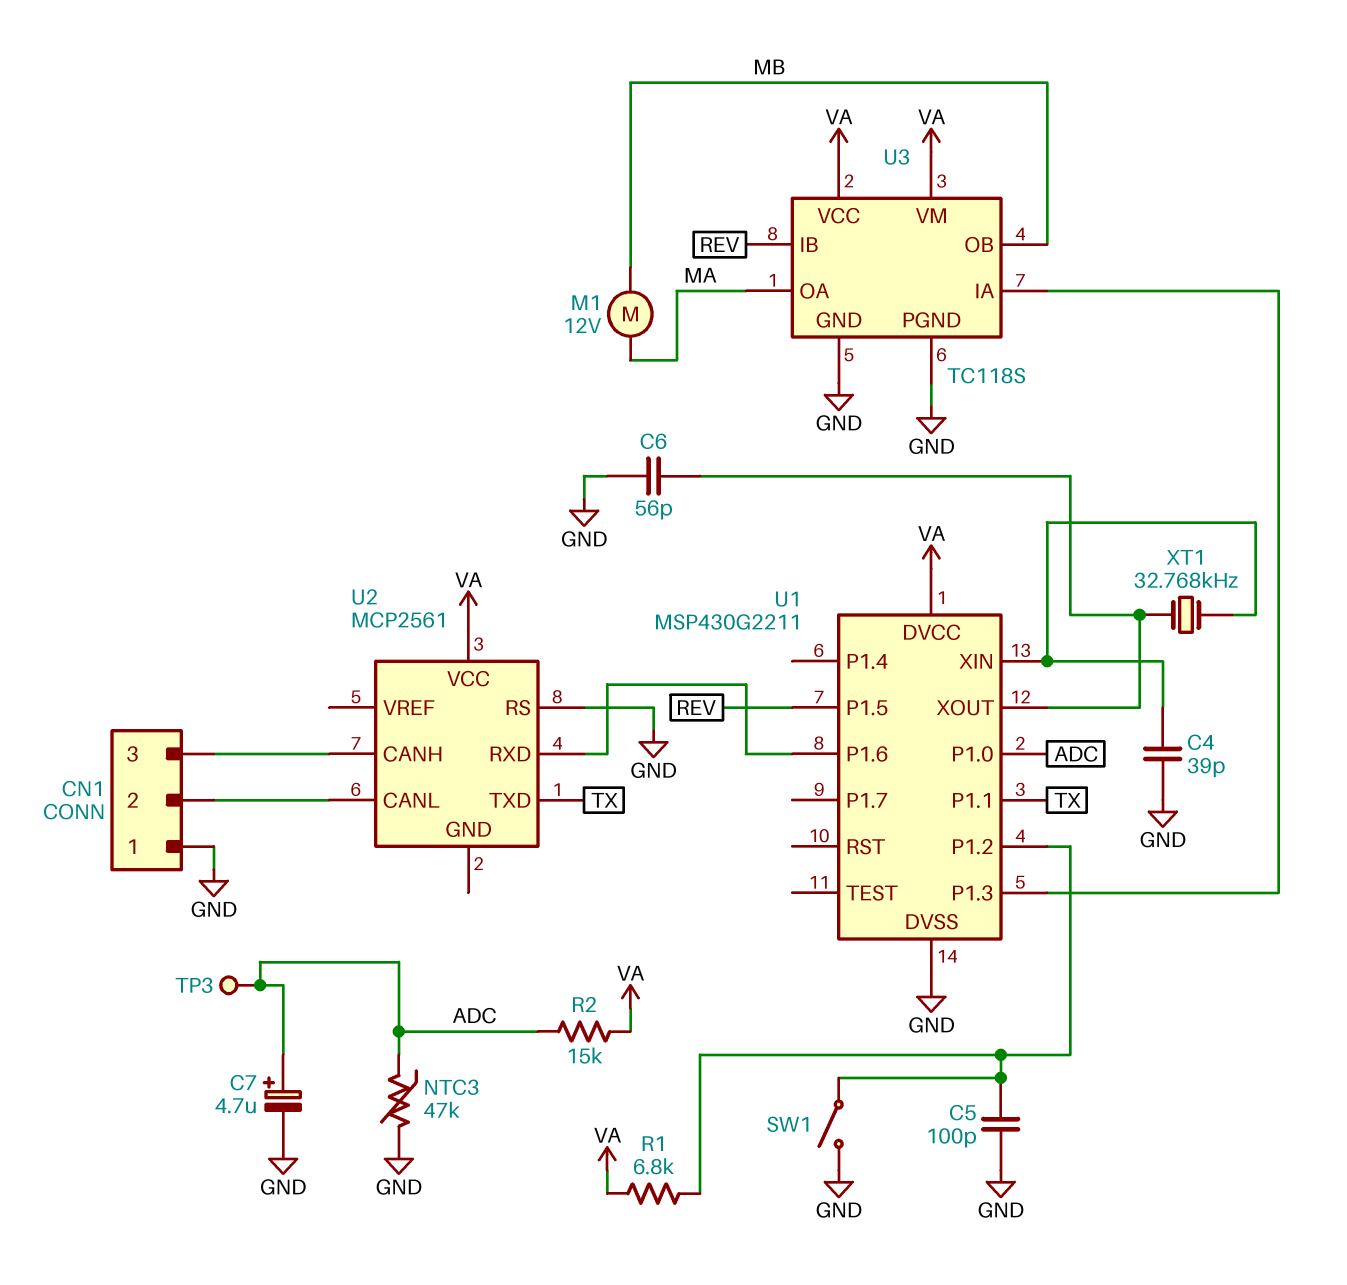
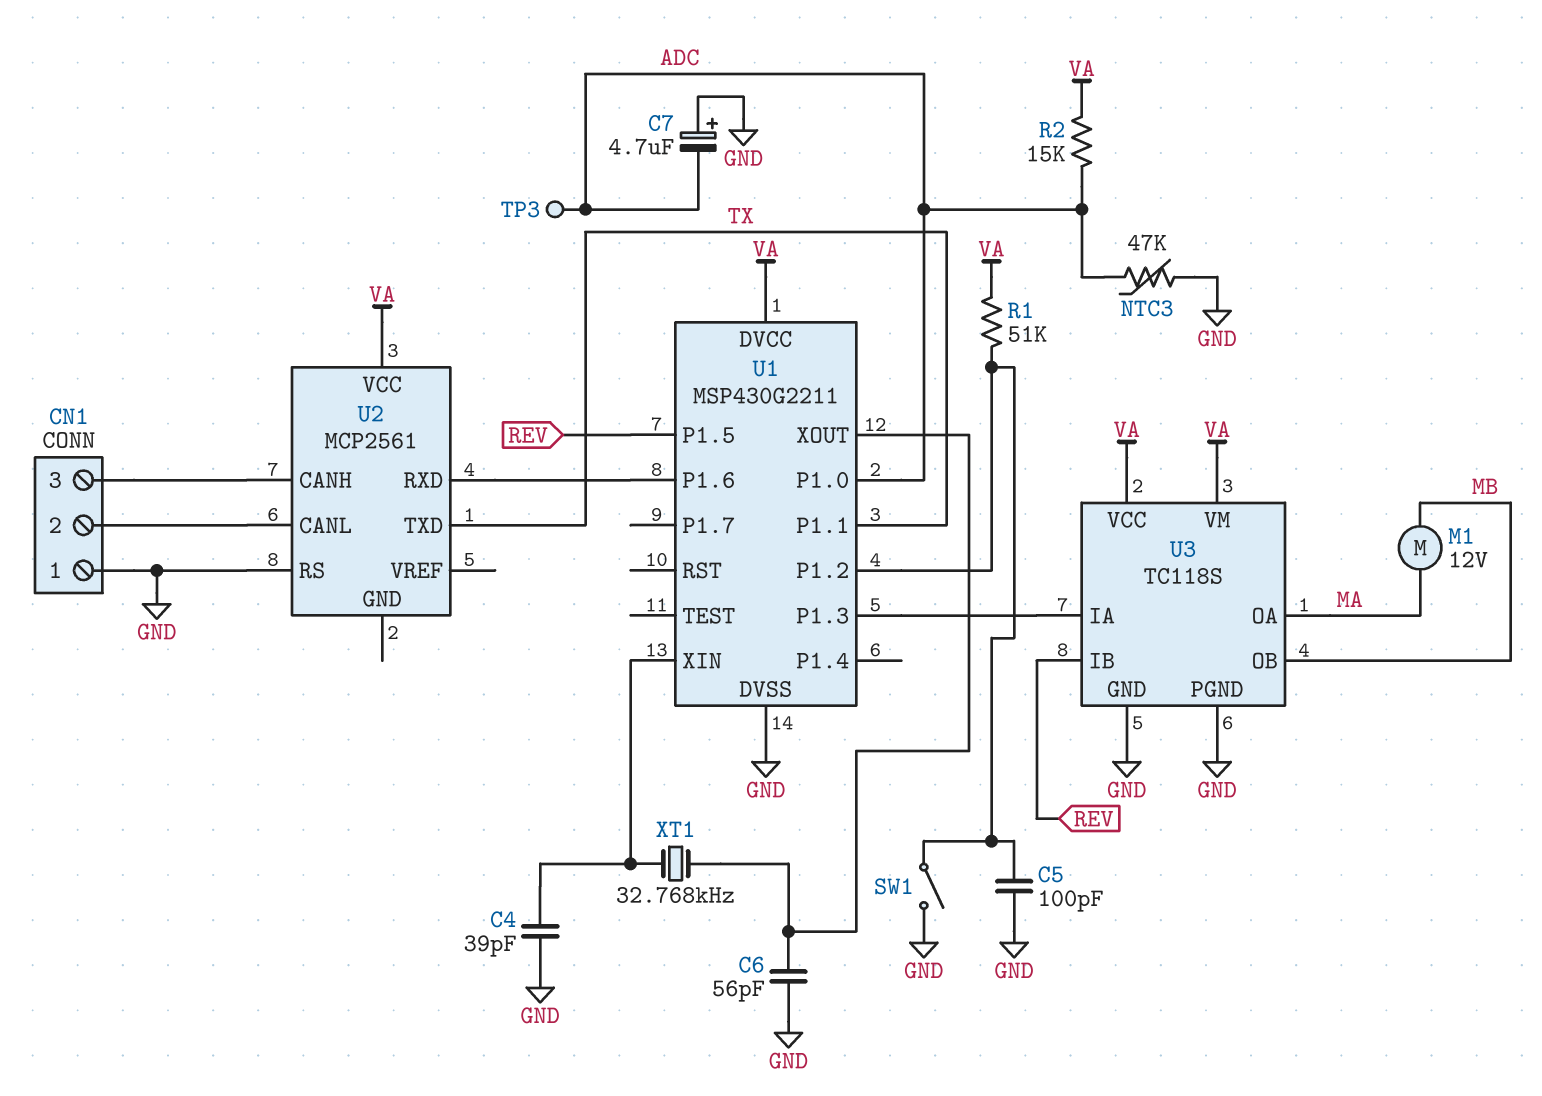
C7: 4.7uF (plus ADC, minus GND) -> 4.7uF (plus GND, minus ADC)
R1: 6.8k (U1/P1.2, VA) -> 51k (U1/P1.2, VA)

